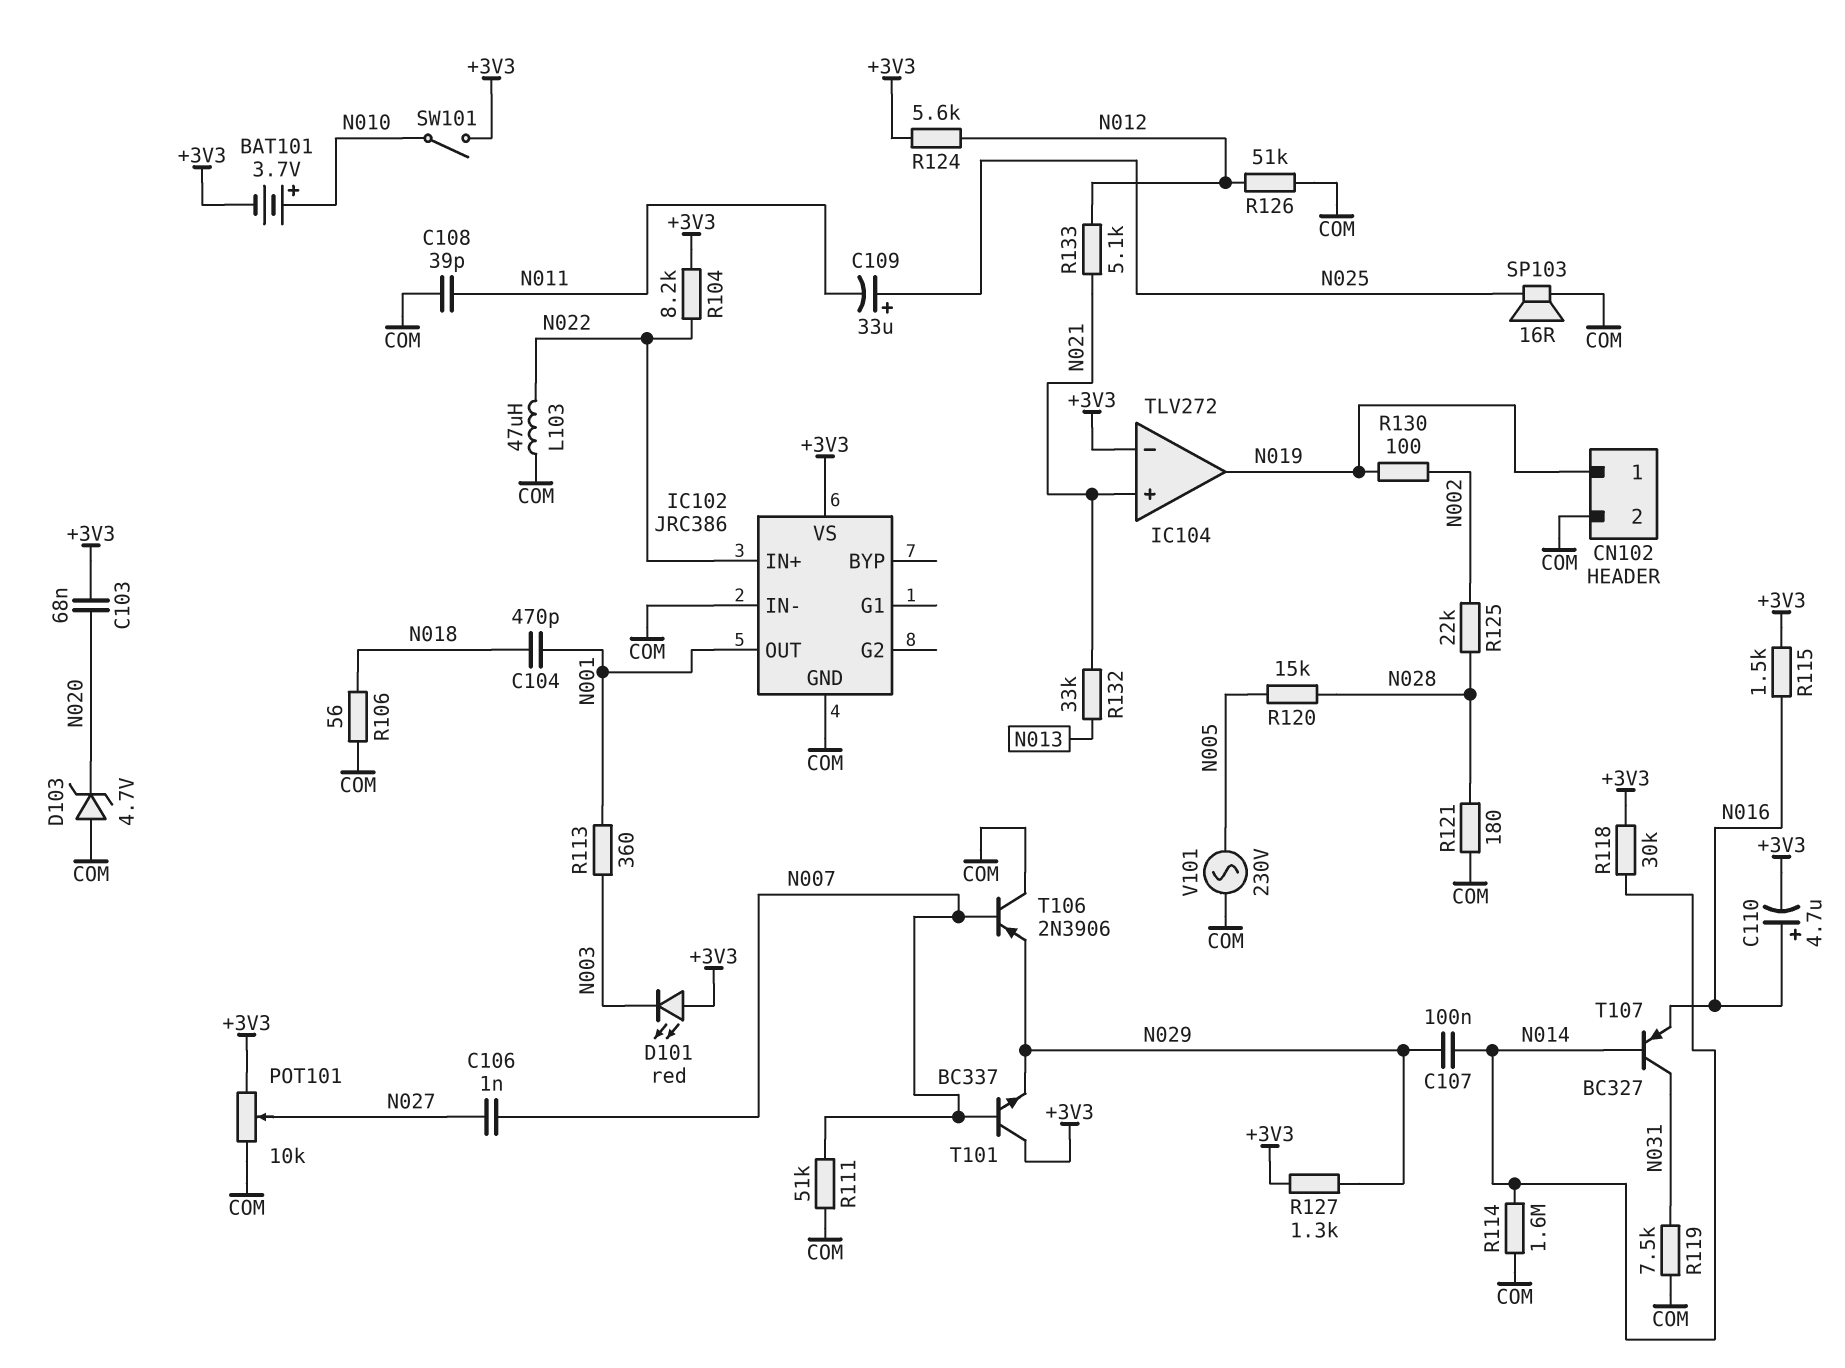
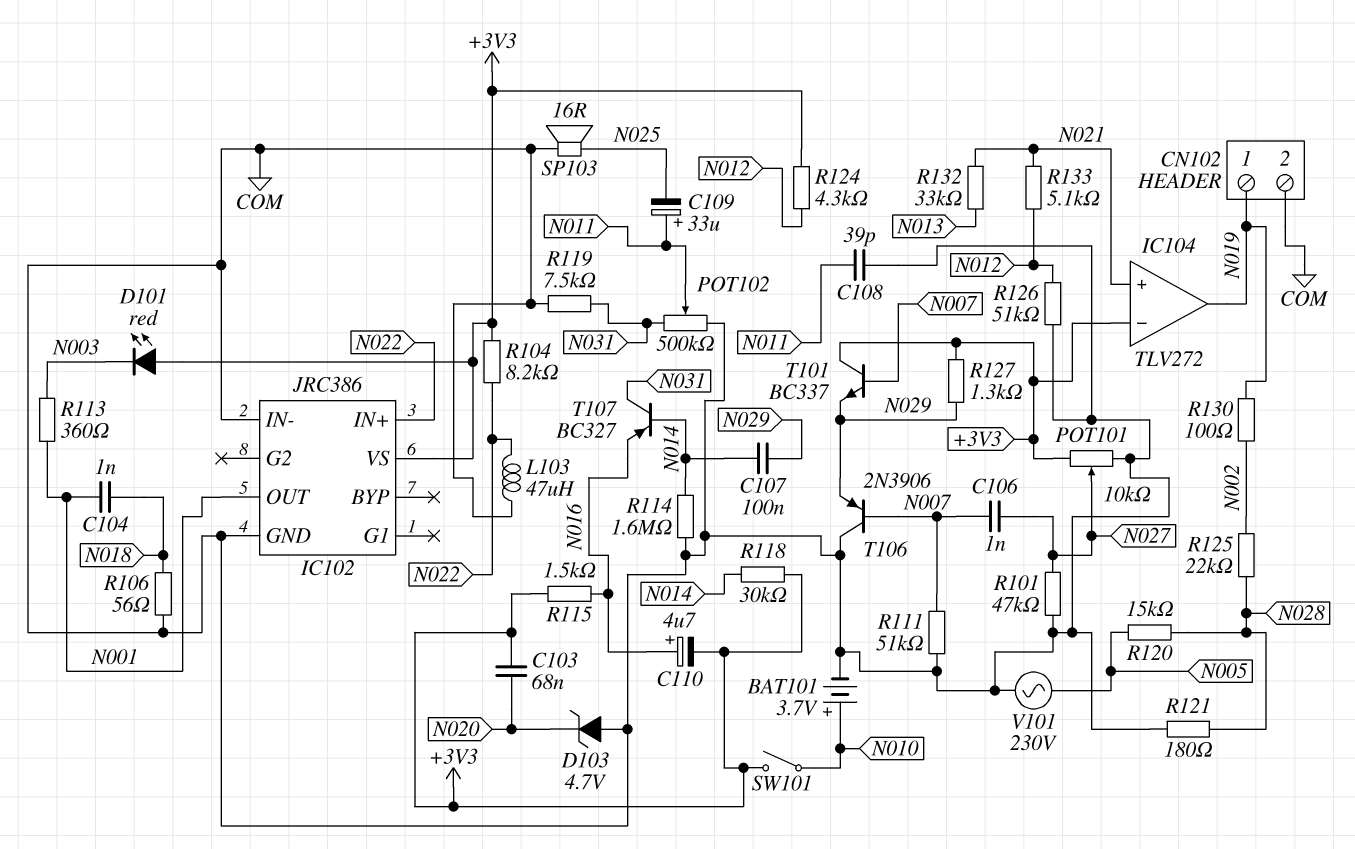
BAT101: 3.7V (plus N010, minus +3V3) -> 3.7V (plus N010, minus COM)
C104: 470pF (N001, N018) -> 1nF (N001, N018)
C109: 33uF (plus N025, minus N011) -> 33uF (plus N011, minus N025)
POT102: none -> 500k (COM, N031, wiper N011)
R101: none -> 47k (COM, N027)
R124: 5.6k (+3V3, N012) -> 4.3k (+3V3, N012)

